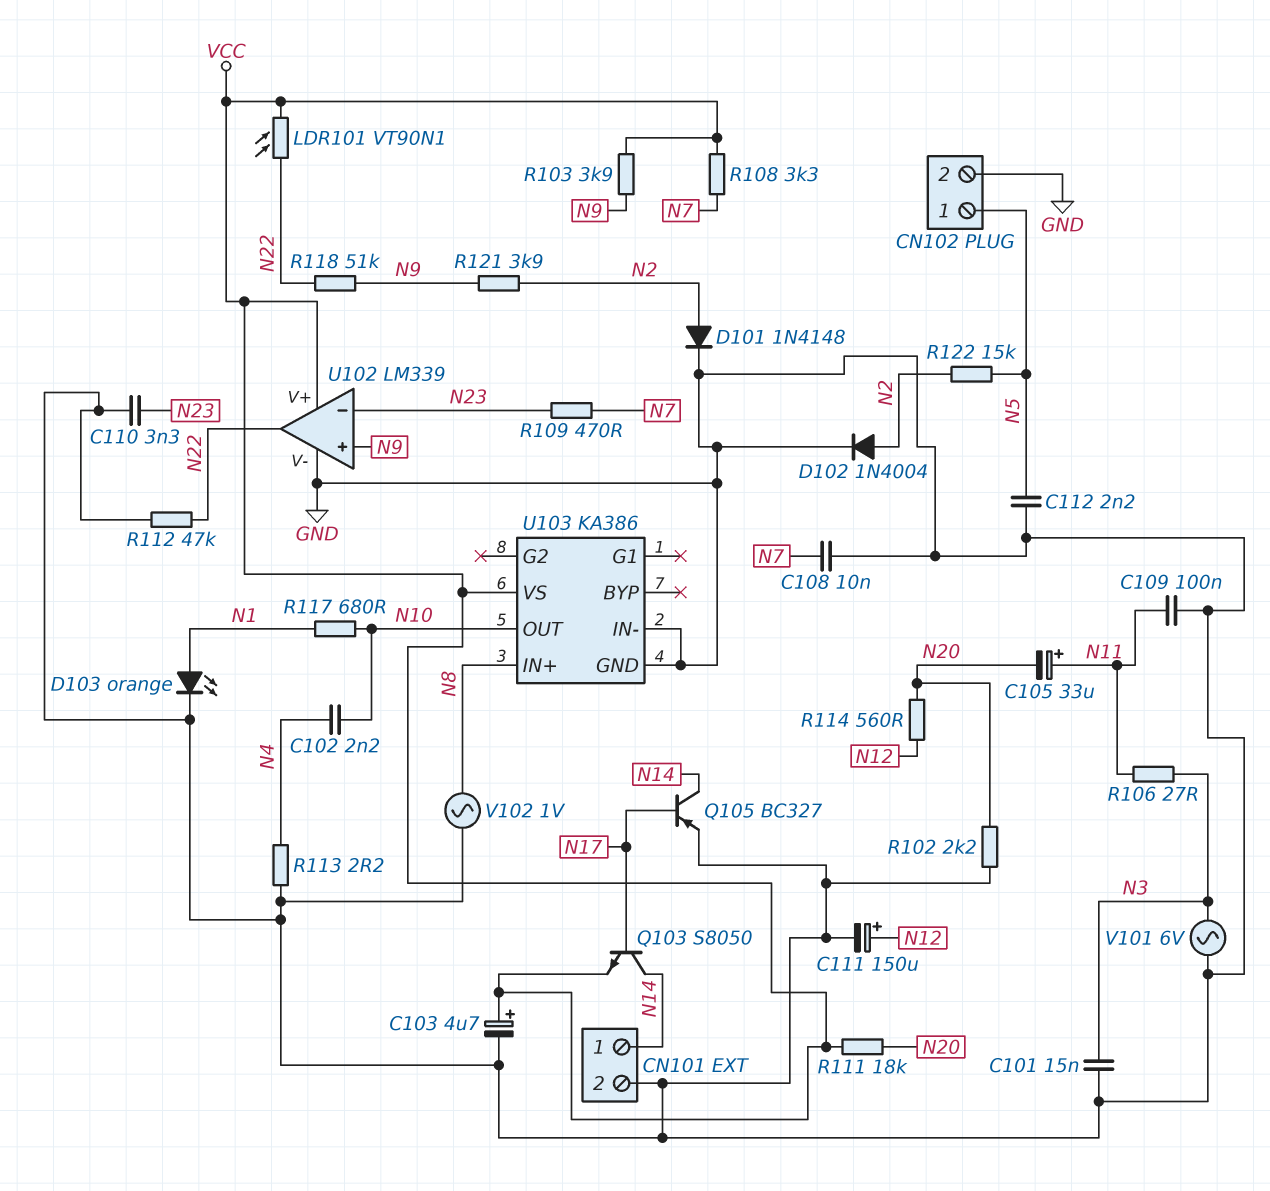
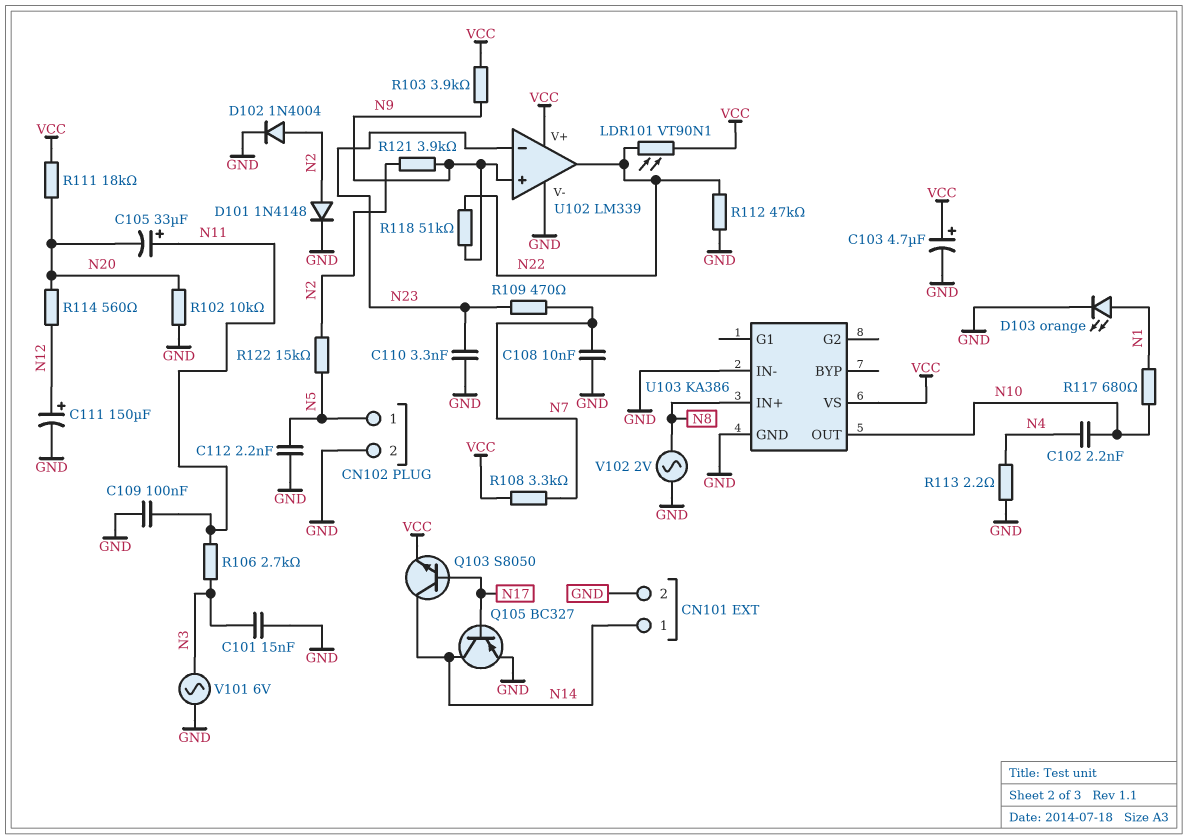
R102: 2.2k (GND, N20) -> 10k (GND, N20)
R106: 27 (N3, N11) -> 2.7k (N3, N11)
V102: AC 1V (GND, N8) -> AC 2V (GND, N8)

